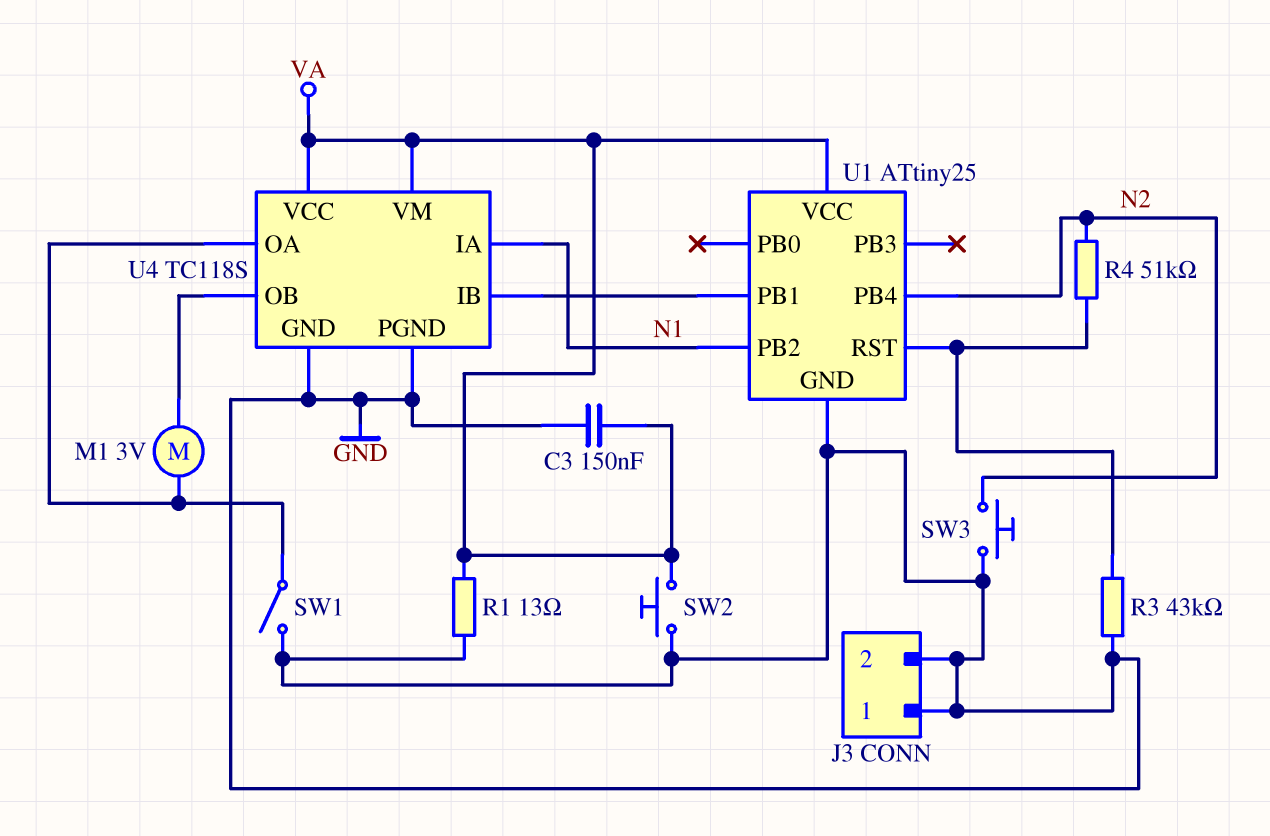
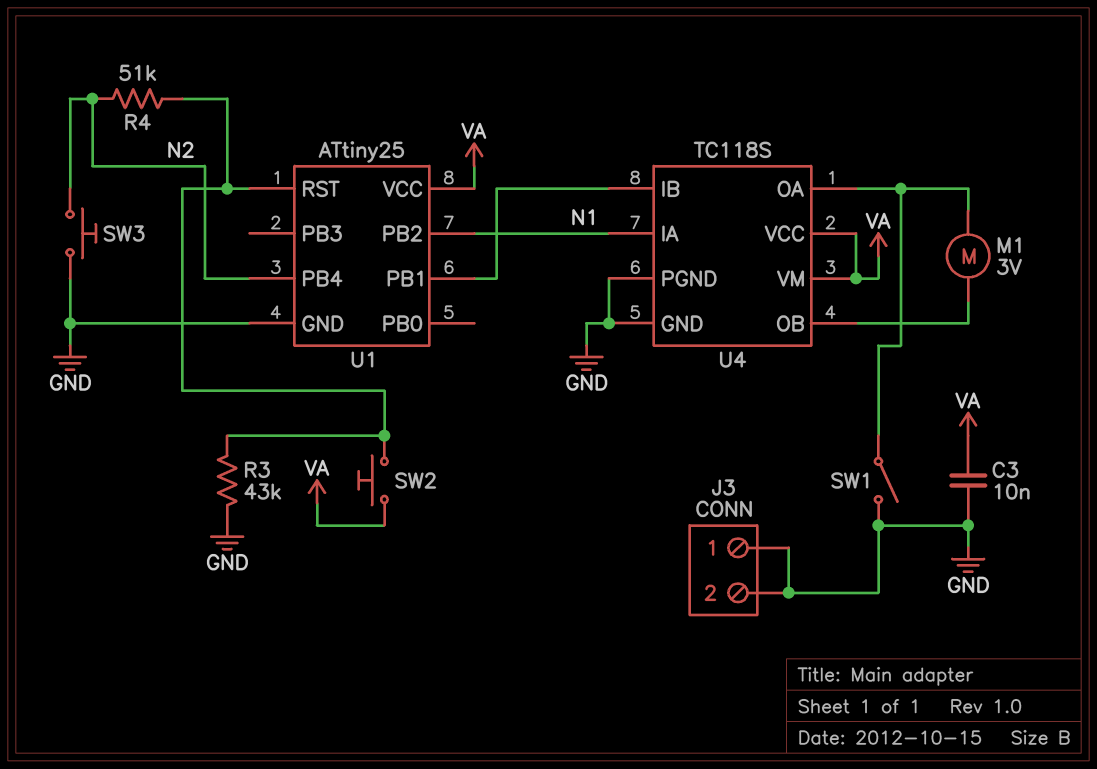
C3: 150nF (GND, VA) -> 10nF (GND, VA)
R1: 13 (GND, VA) -> none
SW2: button (GND, VA) -> button (U1/RST, VA)

